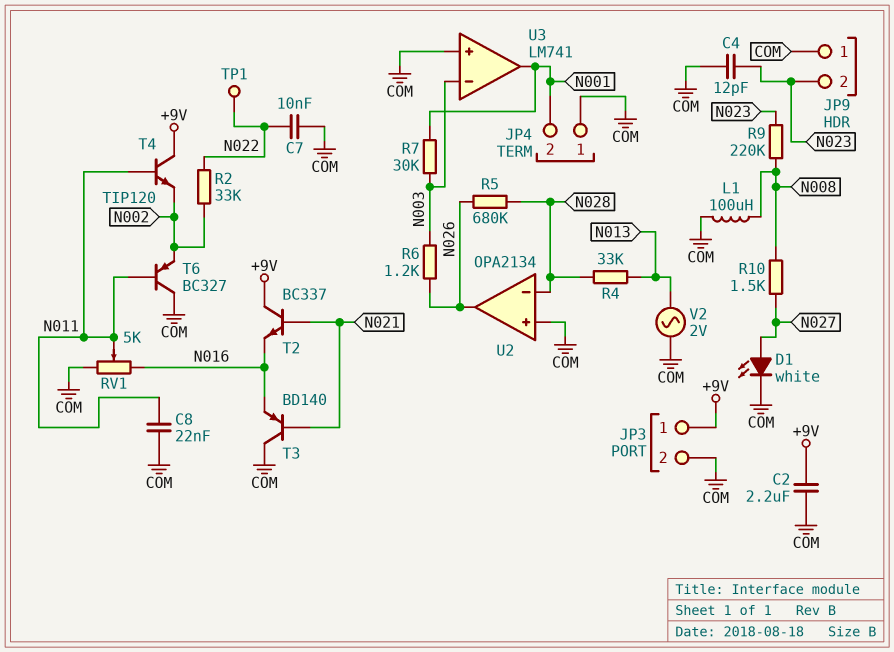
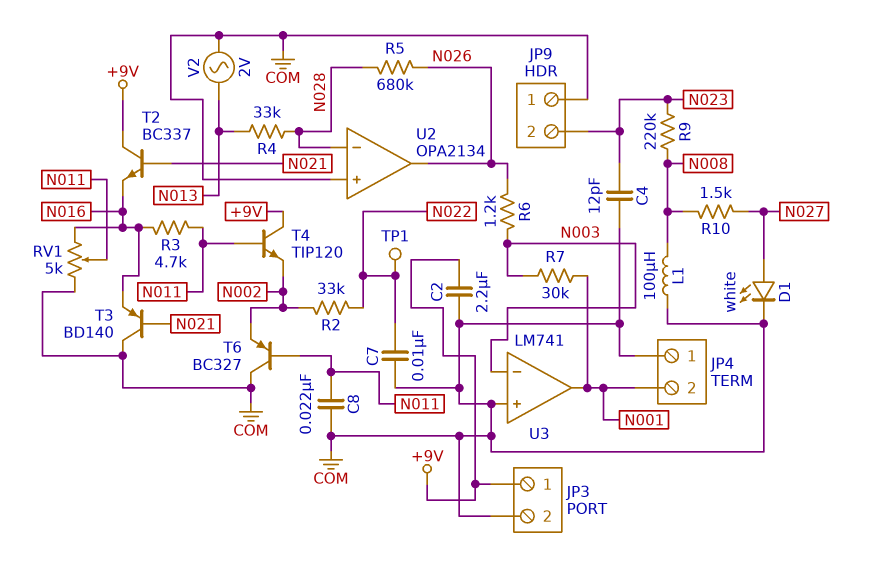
R3: none -> 4.7k (N011, N016)

